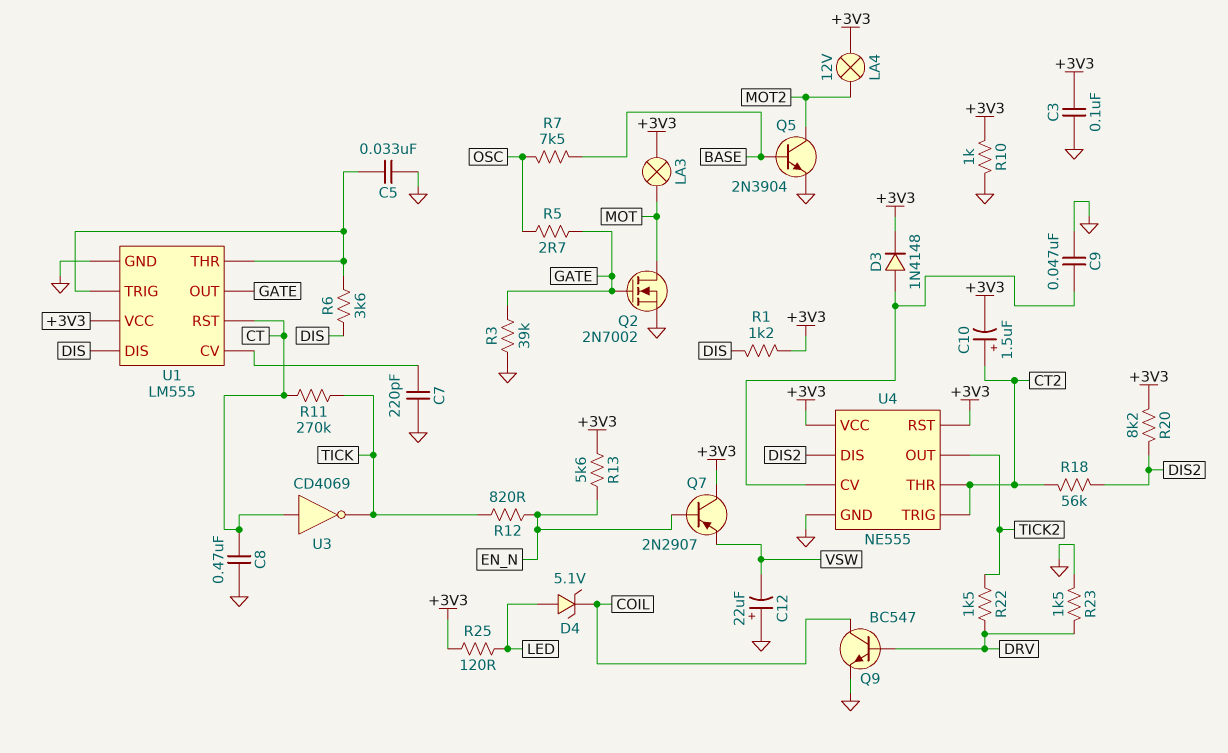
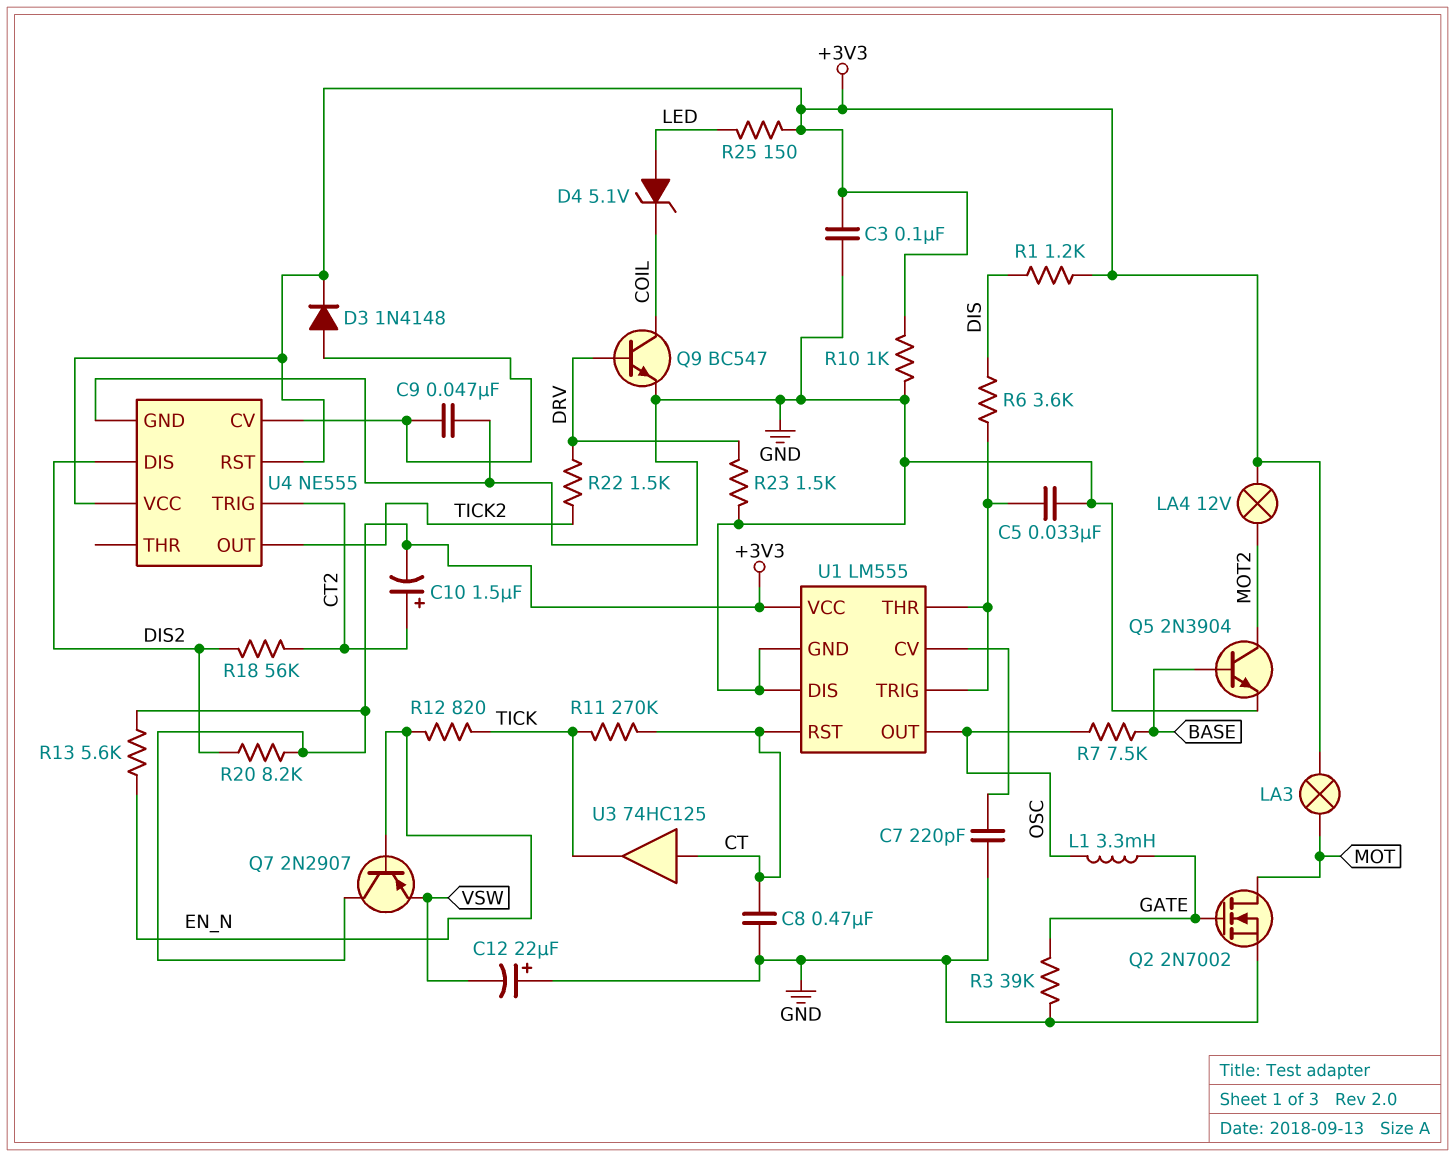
L1: none -> 3.3mH (GATE, OSC)
R5: 2.7 (GATE, OSC) -> none
R25: 120 (+3V3, LED) -> 150 (+3V3, LED)
U1 pin DIS: DIS -> GND
U1 pin OUT: GATE -> OSC
U3: NOT CD4069 (in CT, out TICK) -> buffer 74HC125 (in CT, out TICK)
U4 pin THR: CT2 -> none

